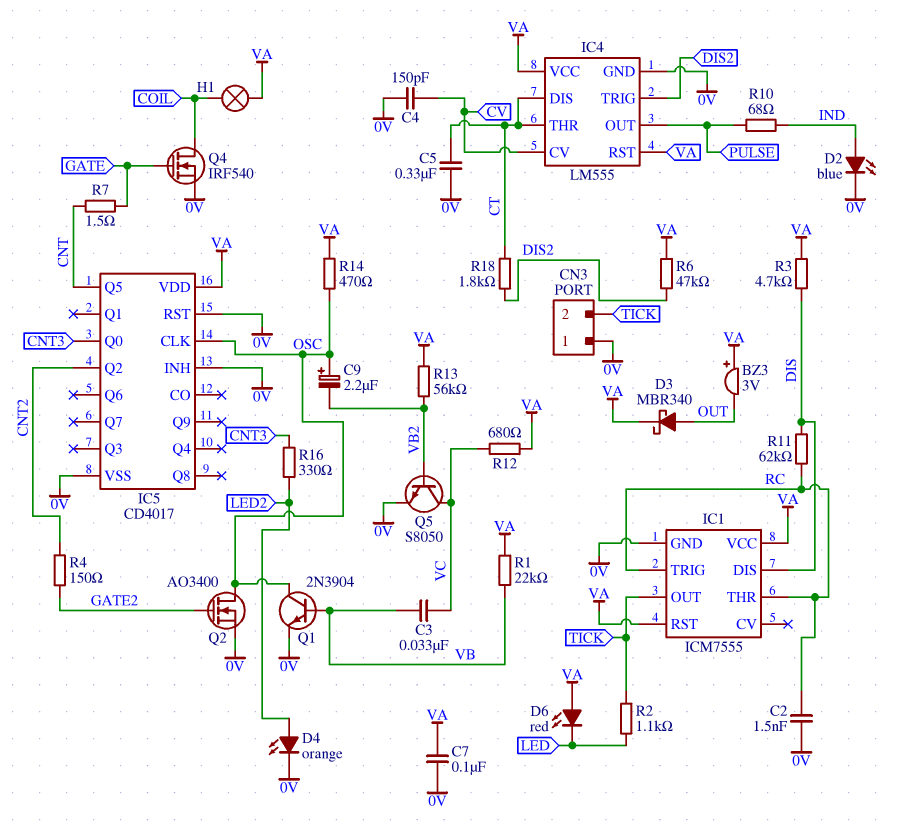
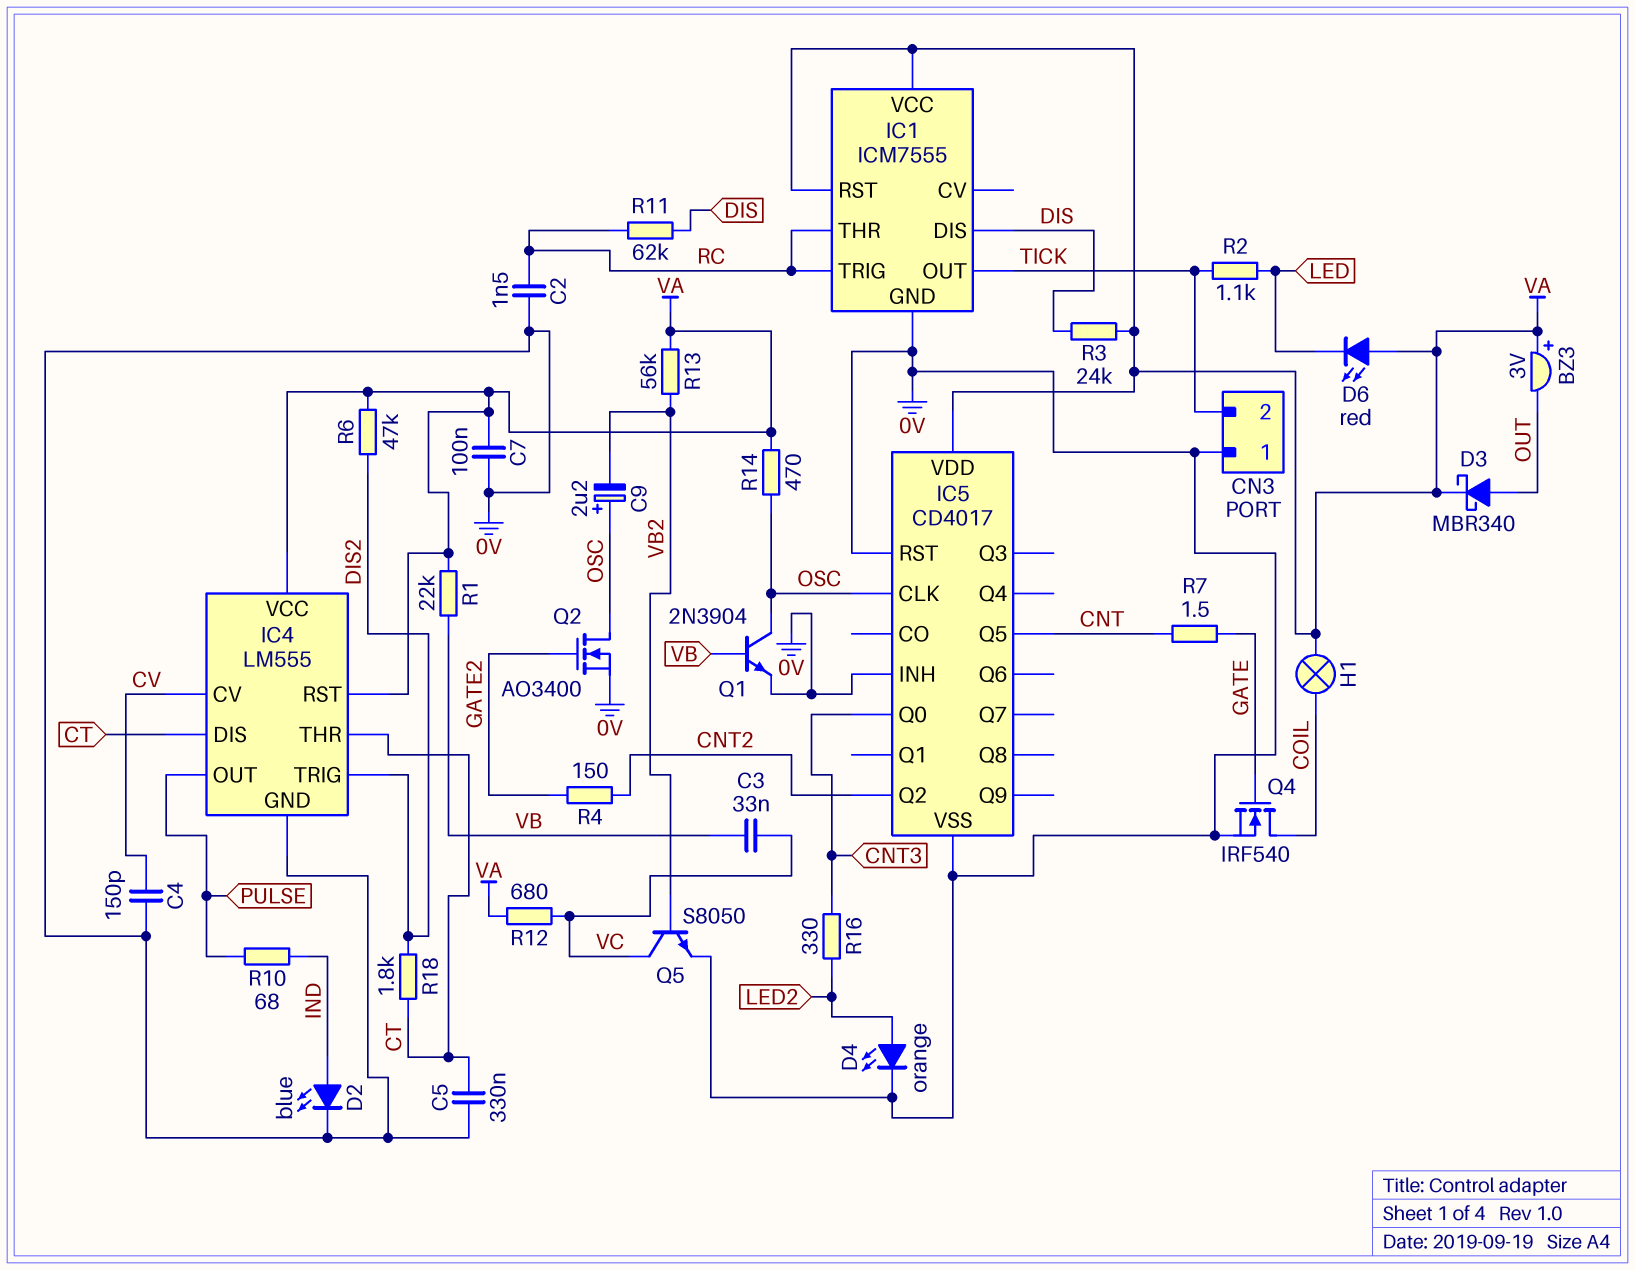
R3: 4.7k (DIS, VA) -> 24k (DIS, VA)

